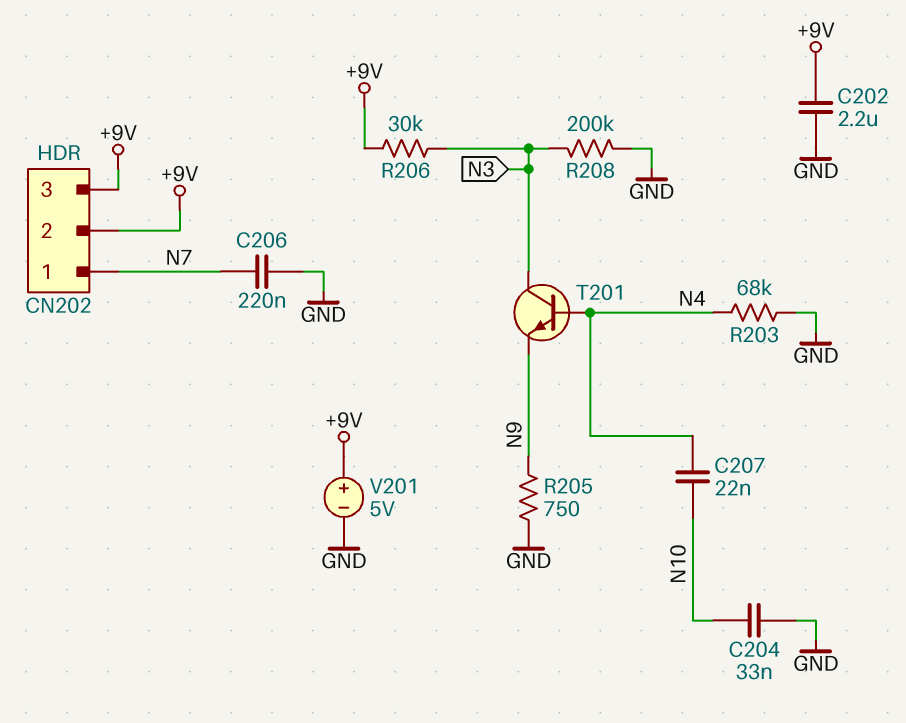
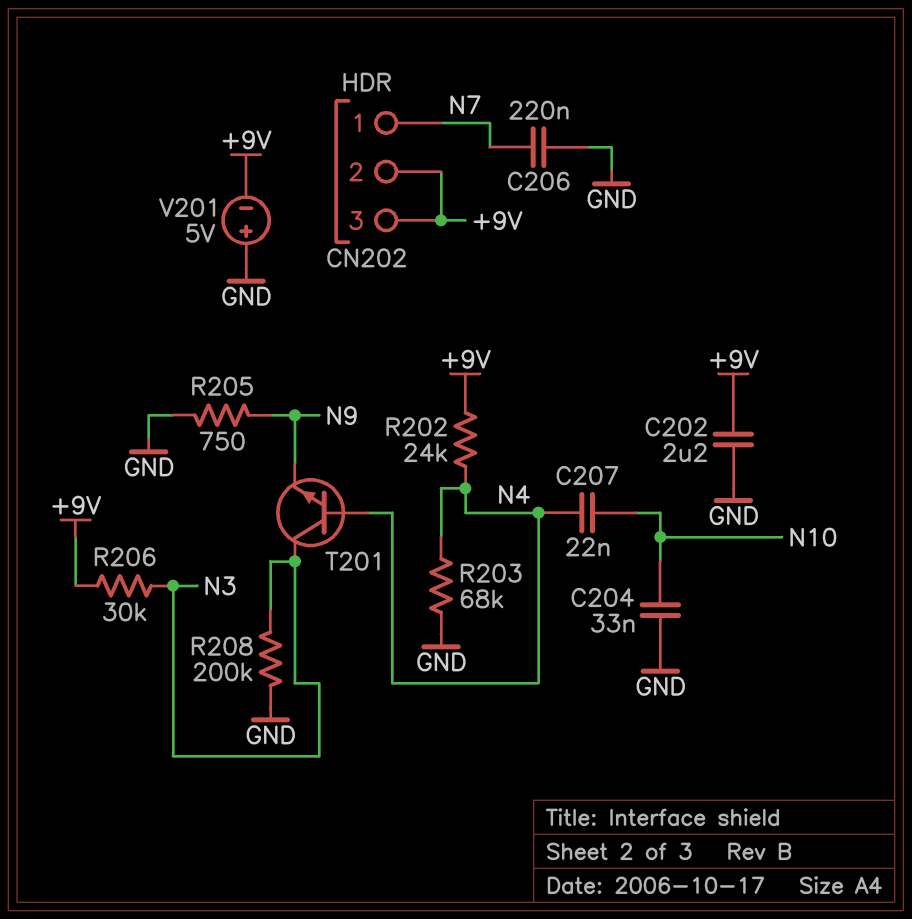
R202: none -> 24k (+9V, N4)
V201: 5V (plus +9V, minus GND) -> 5V (plus GND, minus +9V)

